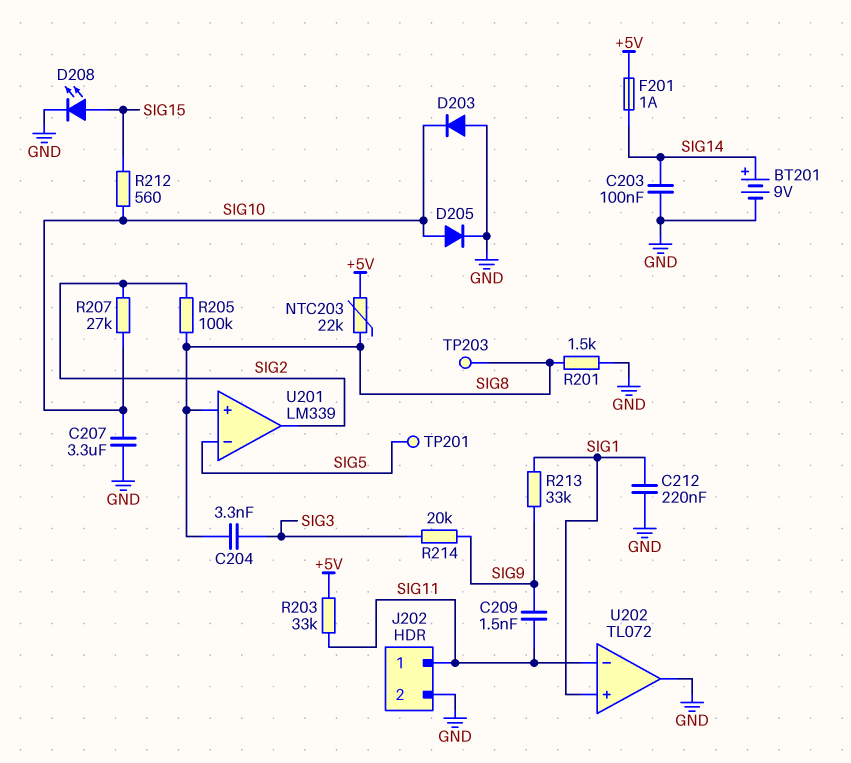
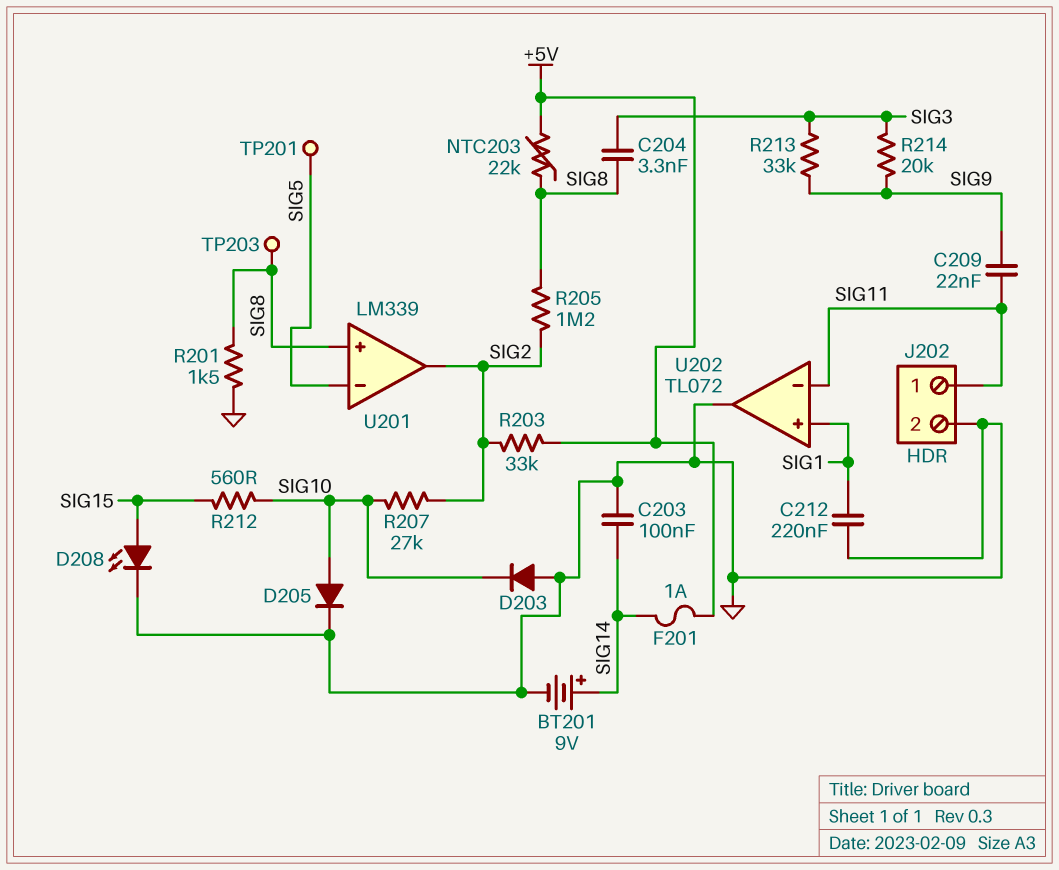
C207: 3.3uF (GND, SIG10) -> none
C209: 1.5nF (SIG9, SIG11) -> 22nF (SIG9, SIG11)
R203: 33k (+5V, SIG11) -> 33k (+5V, SIG2)
R205: 100k (SIG2, SIG8) -> 1.2M (SIG2, SIG8)
R213: 33k (SIG1, SIG9) -> 33k (SIG3, SIG9)

